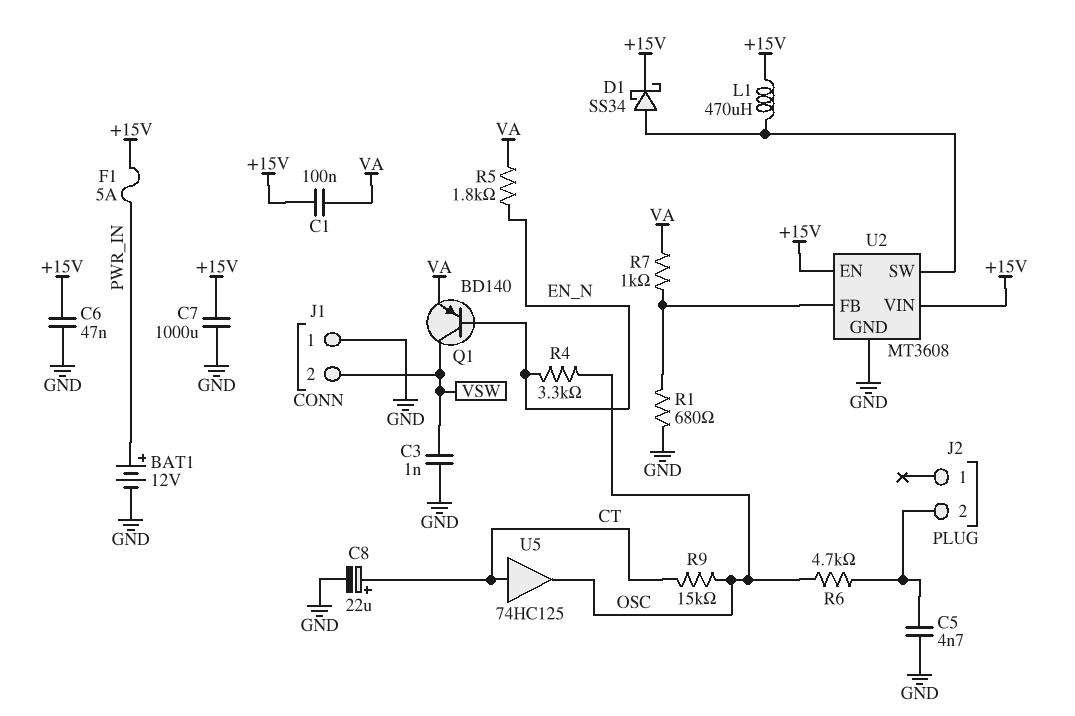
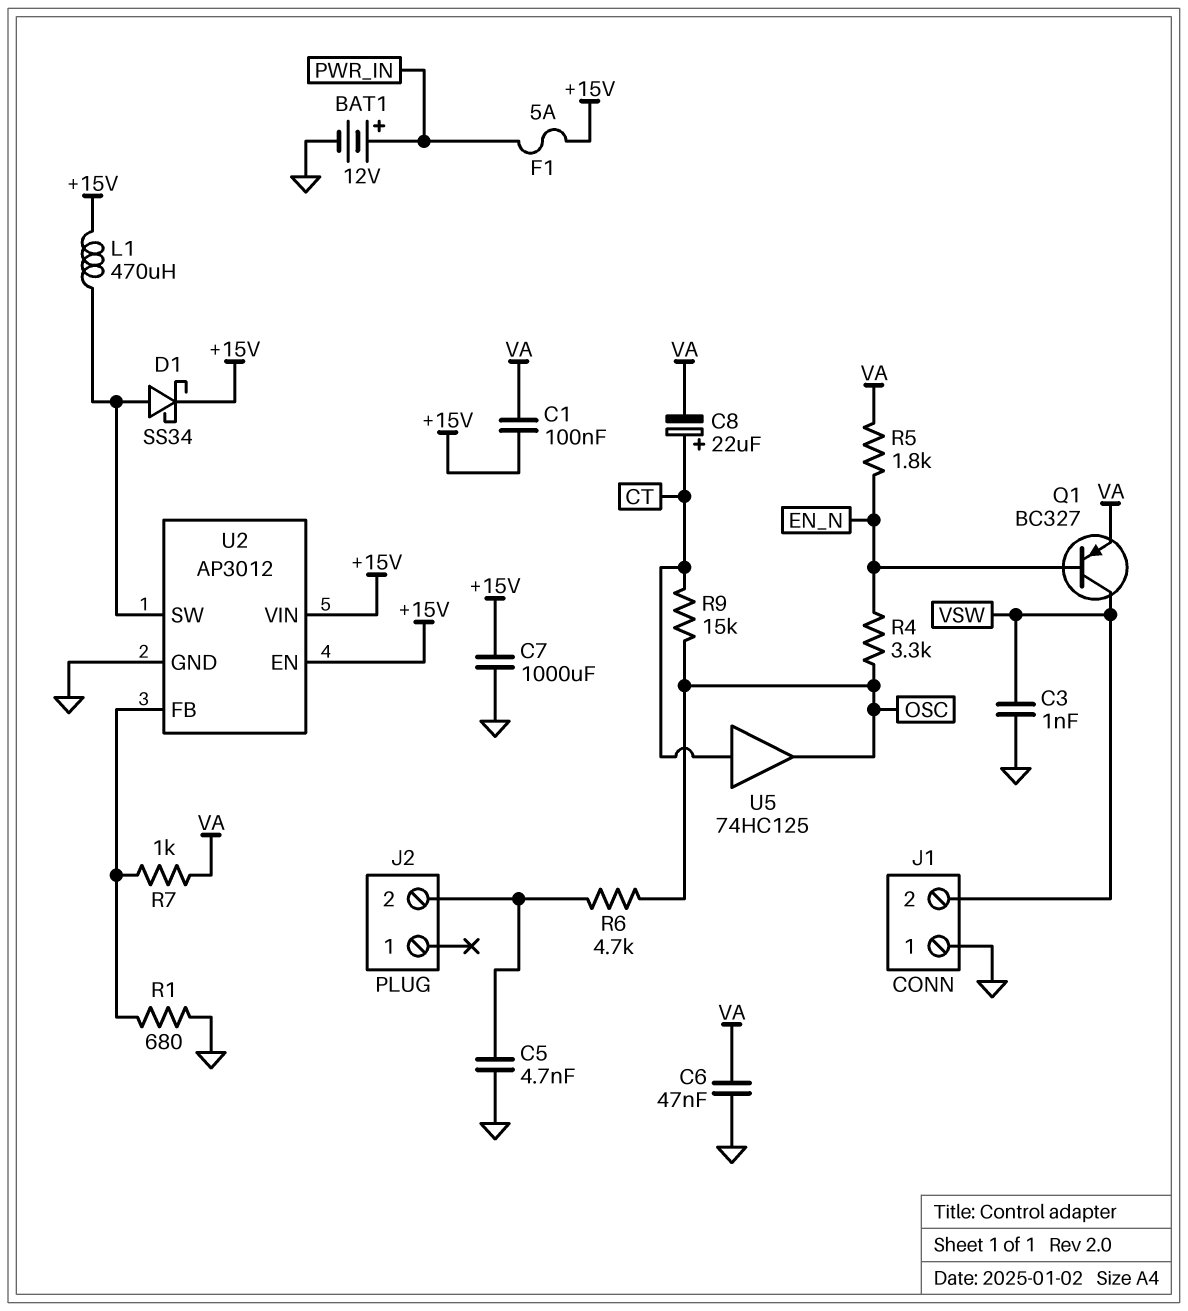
C6: 47nF (+15V, GND) -> 47nF (GND, VA)
C8: 22uF (plus CT, minus GND) -> 22uF (plus CT, minus VA)
Q1: PNP BD140 (B EN_N, C VSW, E VA) -> PNP BC327 (B EN_N, C VSW, E VA)
U2: MT3608 -> AP3012

